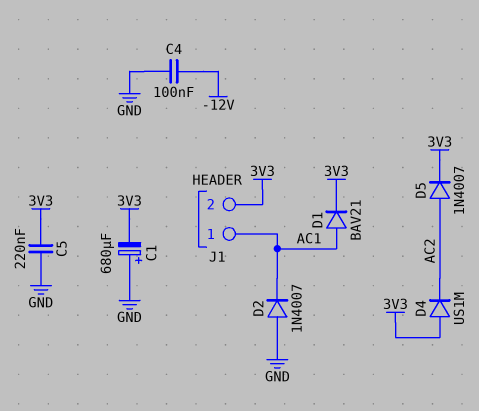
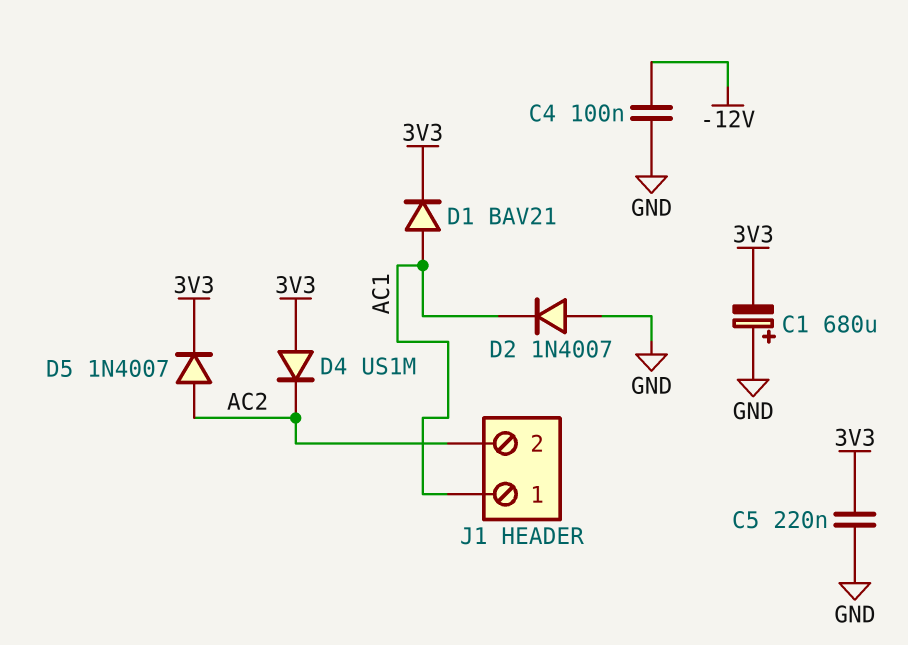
J1 pin 2: 3V3 -> AC2

